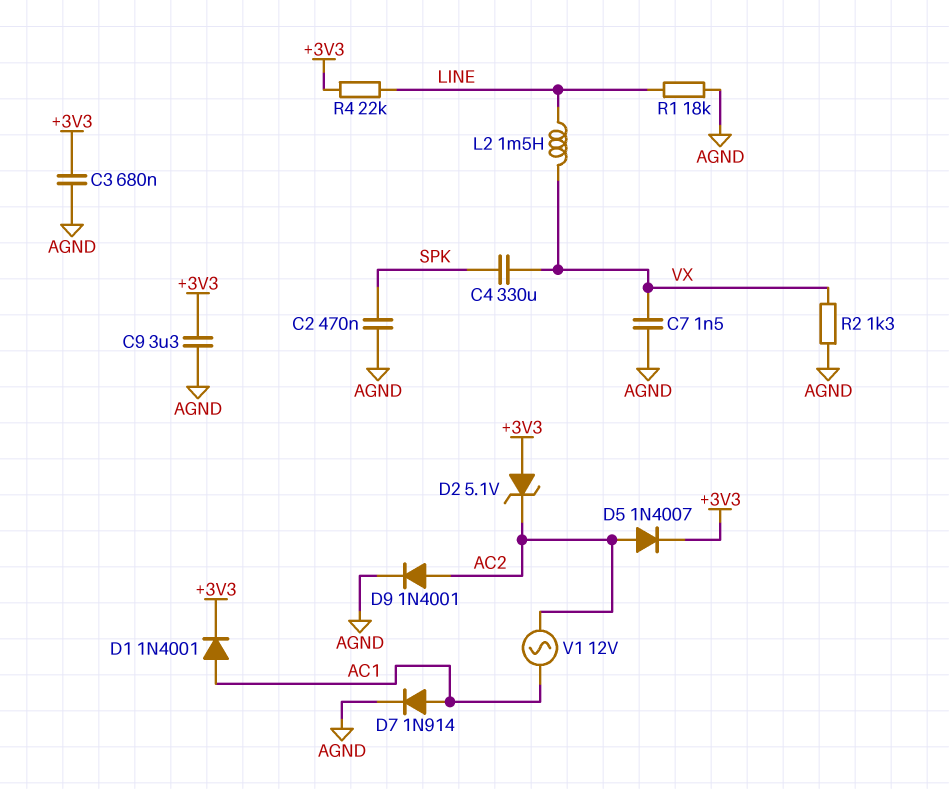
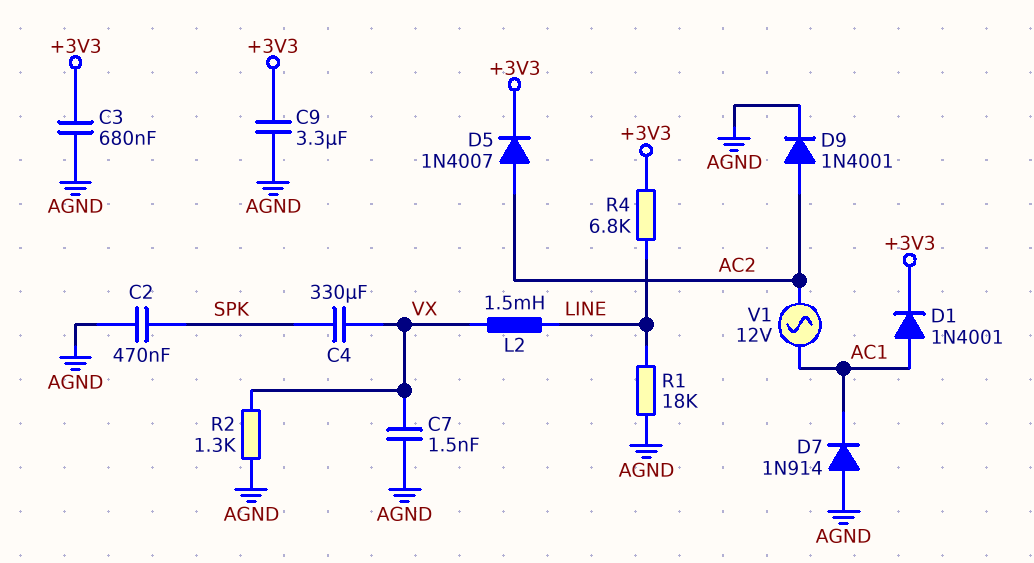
D2: zener 5.1V (A +3V3, K AC2) -> none
D7: diode 1N914 (A AC1, K AGND) -> diode 1N914 (A AGND, K AC1)
R4: 22k (+3V3, LINE) -> 6.8k (+3V3, LINE)

